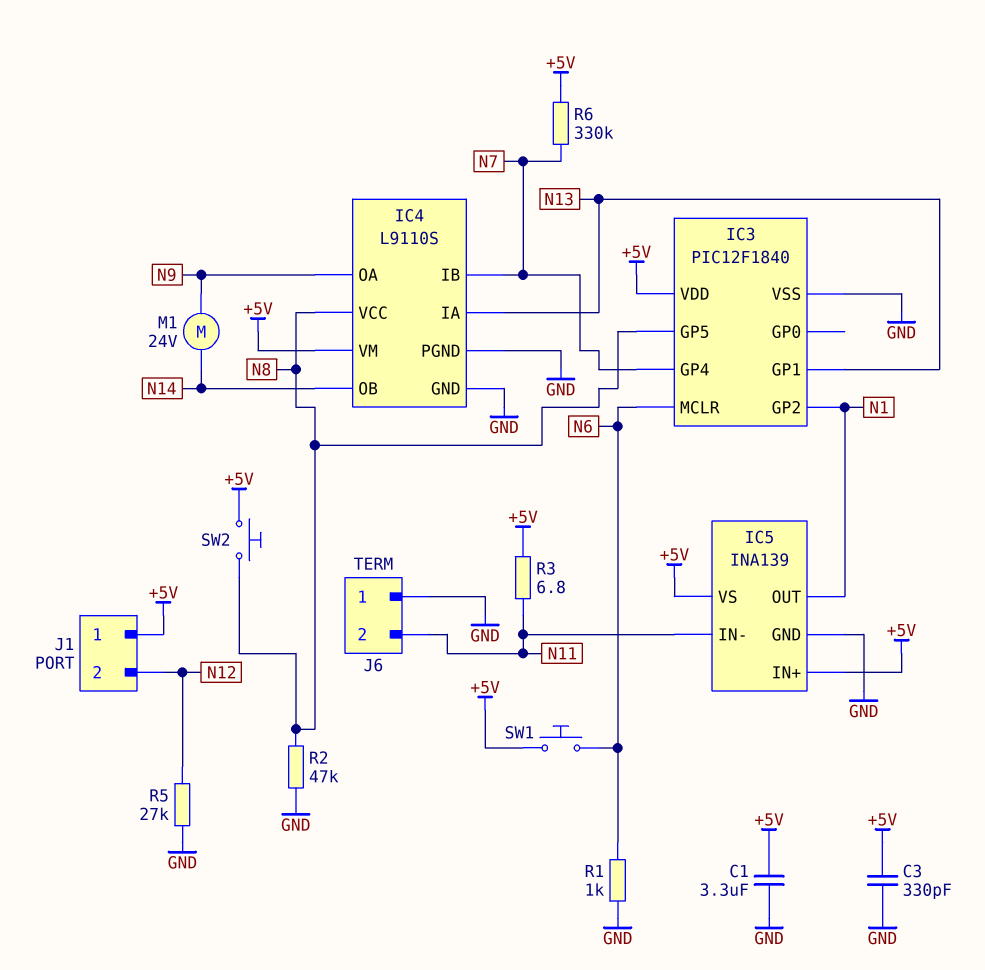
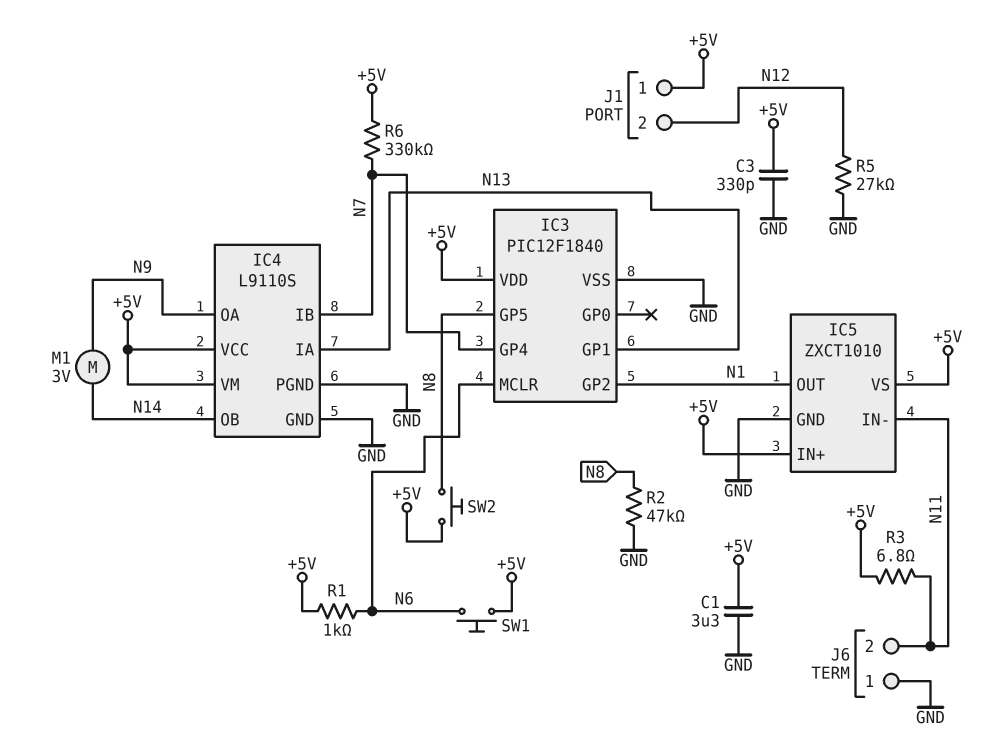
IC4 pin VCC: N8 -> +5V
IC5: INA139 -> ZXCT1010
M1: motor 24V (N9, N14) -> motor 3V (N9, N14)
R1: 1k (GND, N6) -> 1k (+5V, N6)

